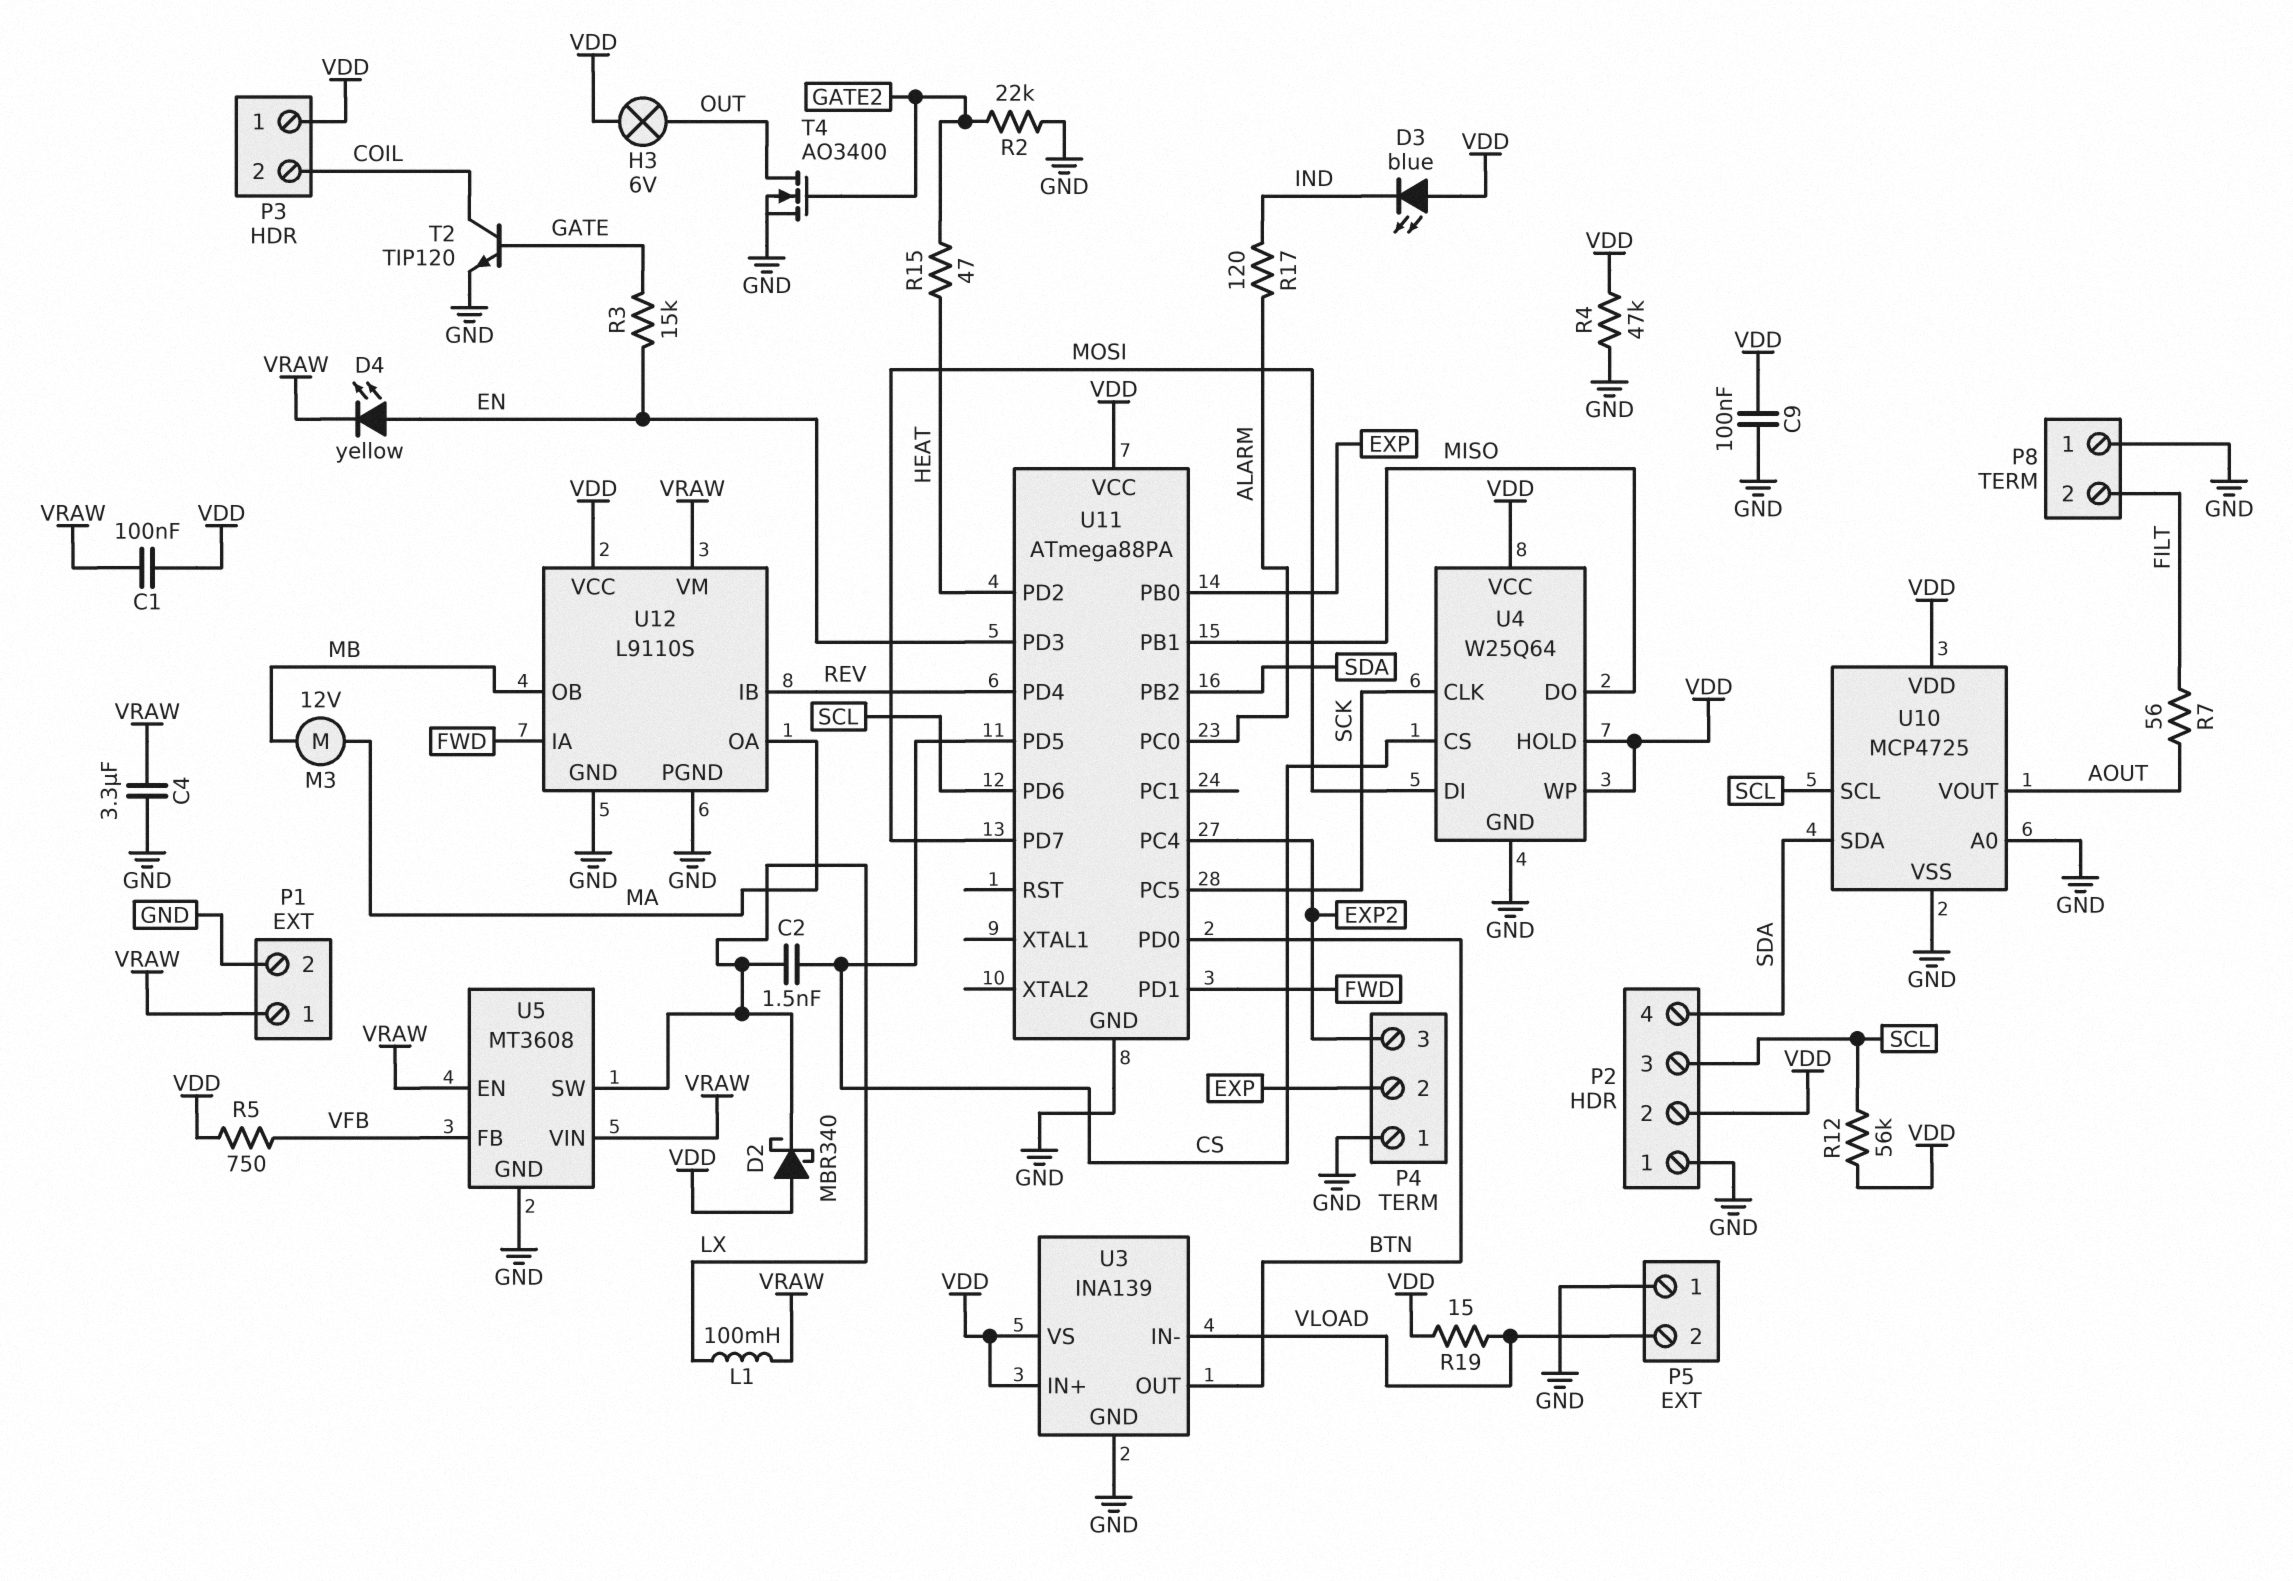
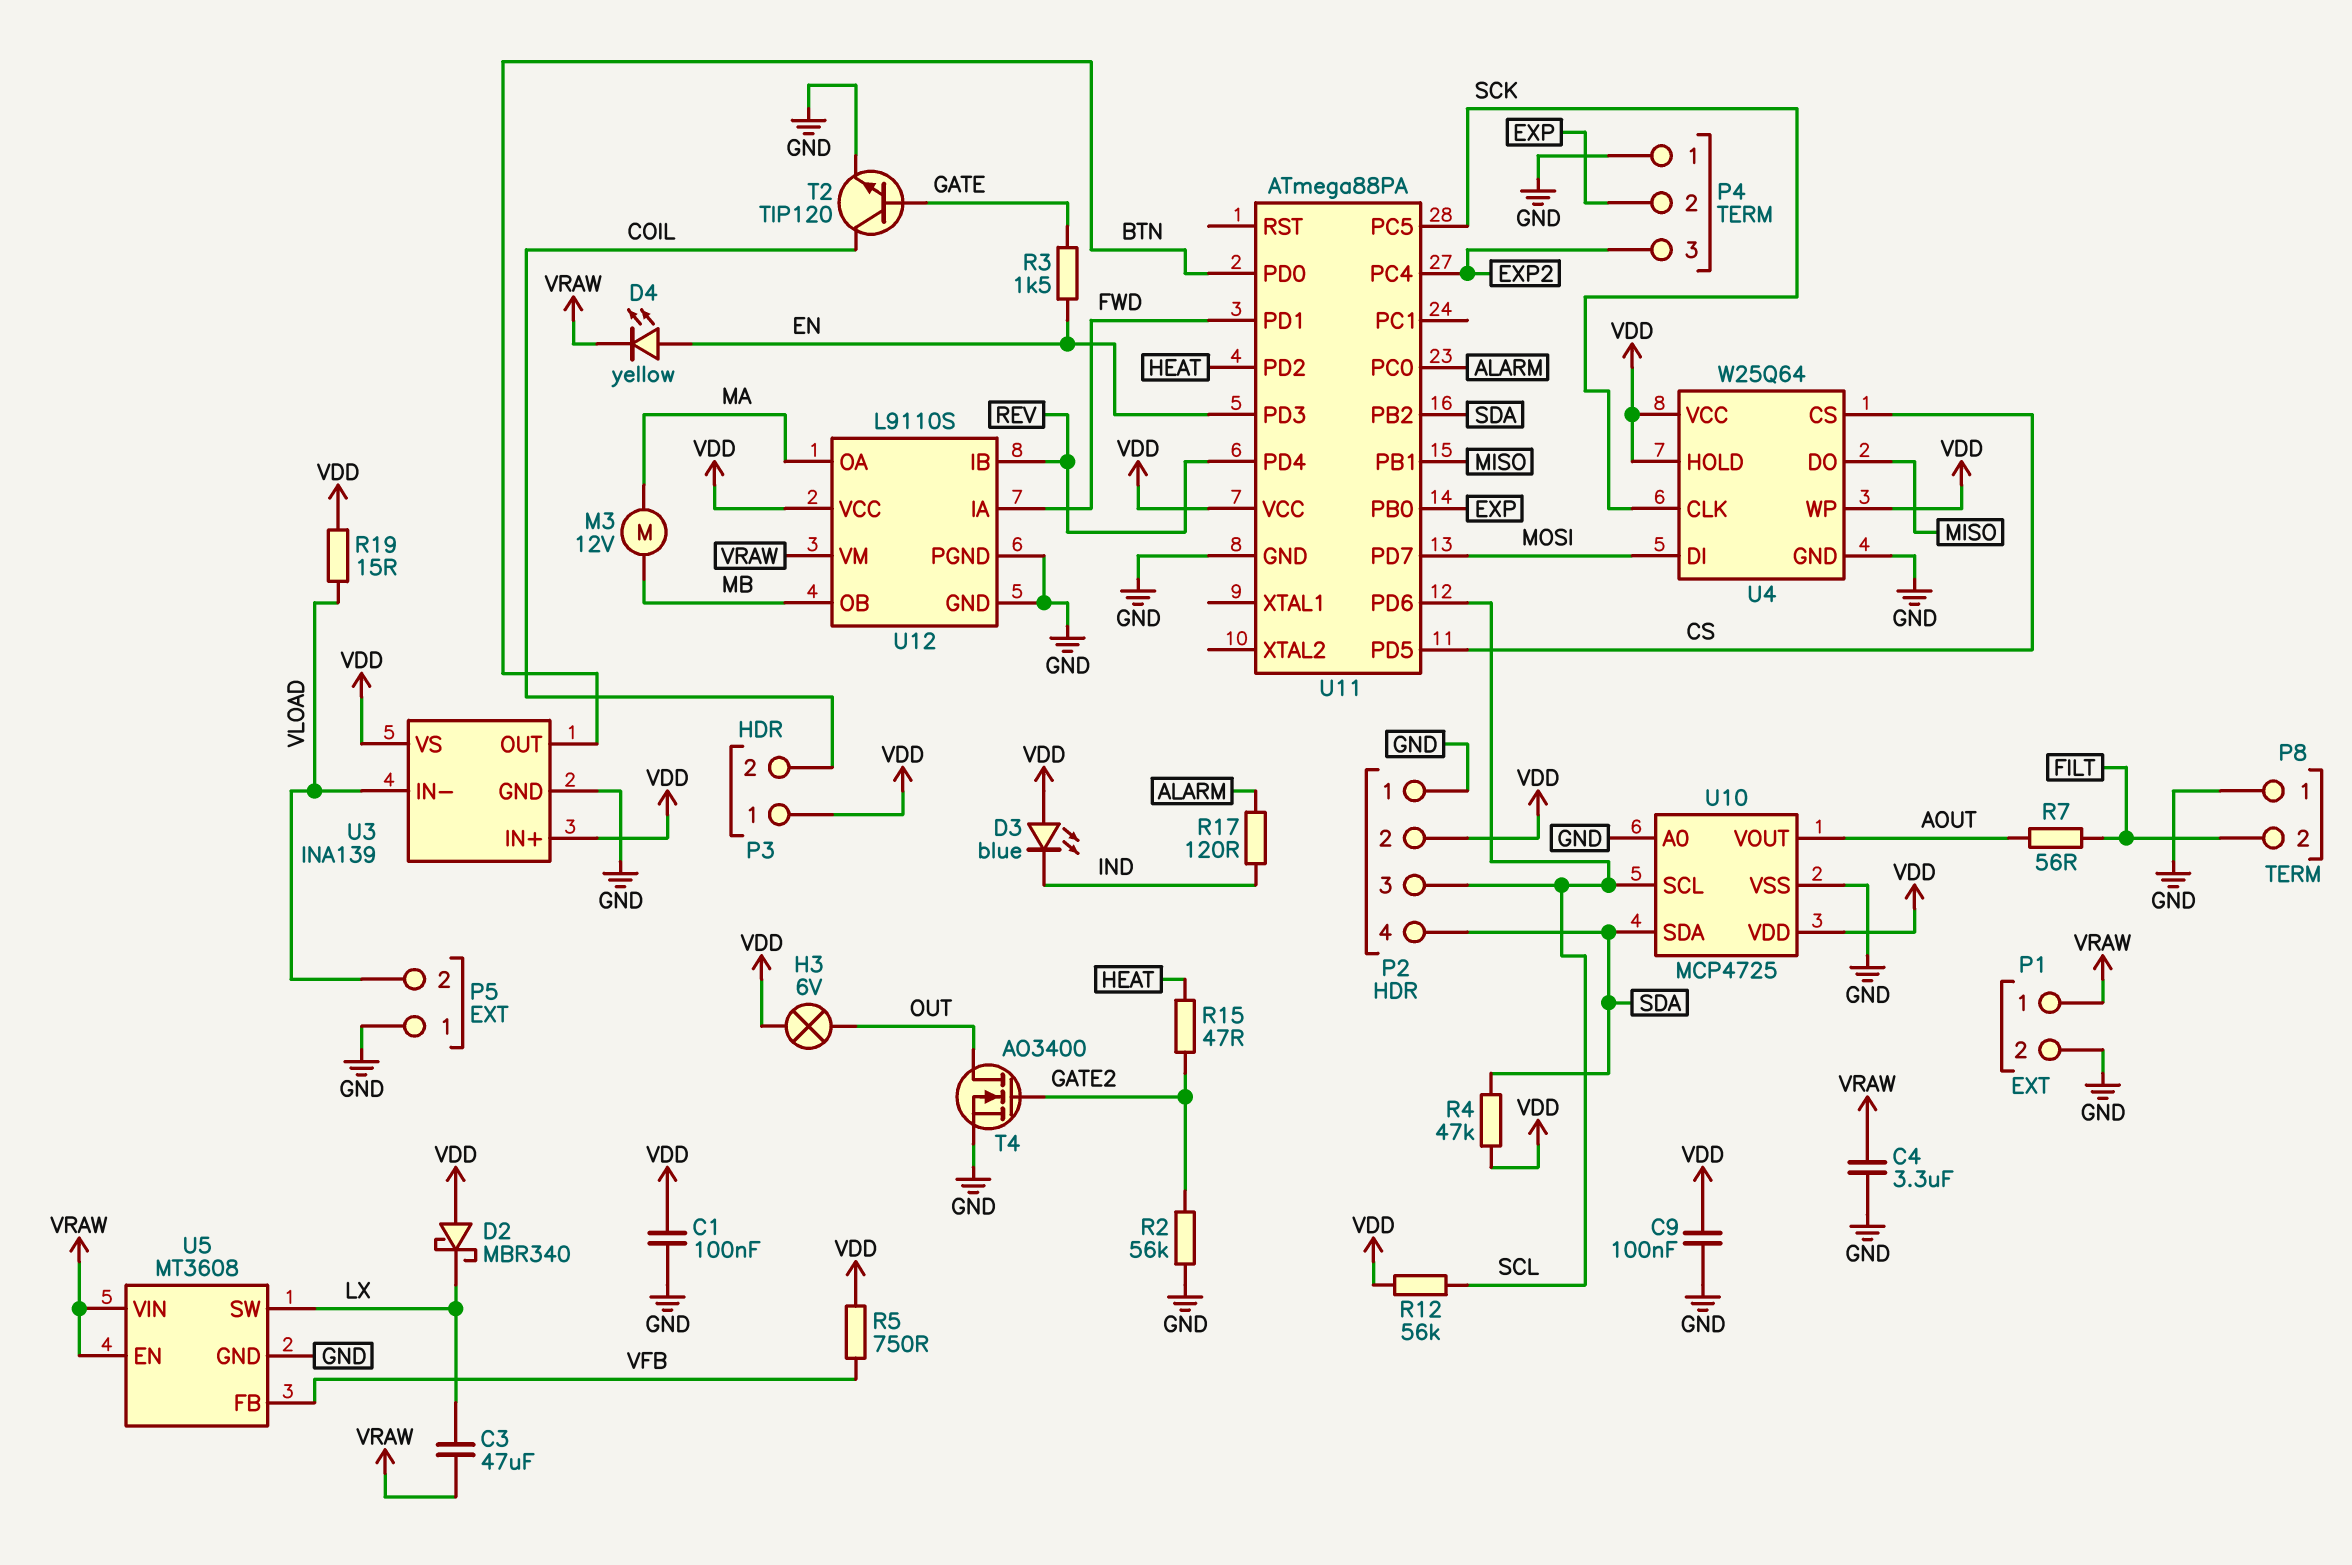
C1: 100nF (VDD, VRAW) -> 100nF (GND, VDD)
C2: 1.5nF (CS, LX) -> none
C3: none -> 47uF (LX, VRAW)
L1: 100mH (LX, VRAW) -> none
R2: 22k (GATE2, GND) -> 56k (GATE2, GND)
R3: 15k (EN, GATE) -> 1.5k (EN, GATE)
R4: 47k (GND, VDD) -> 47k (SDA, VDD)

